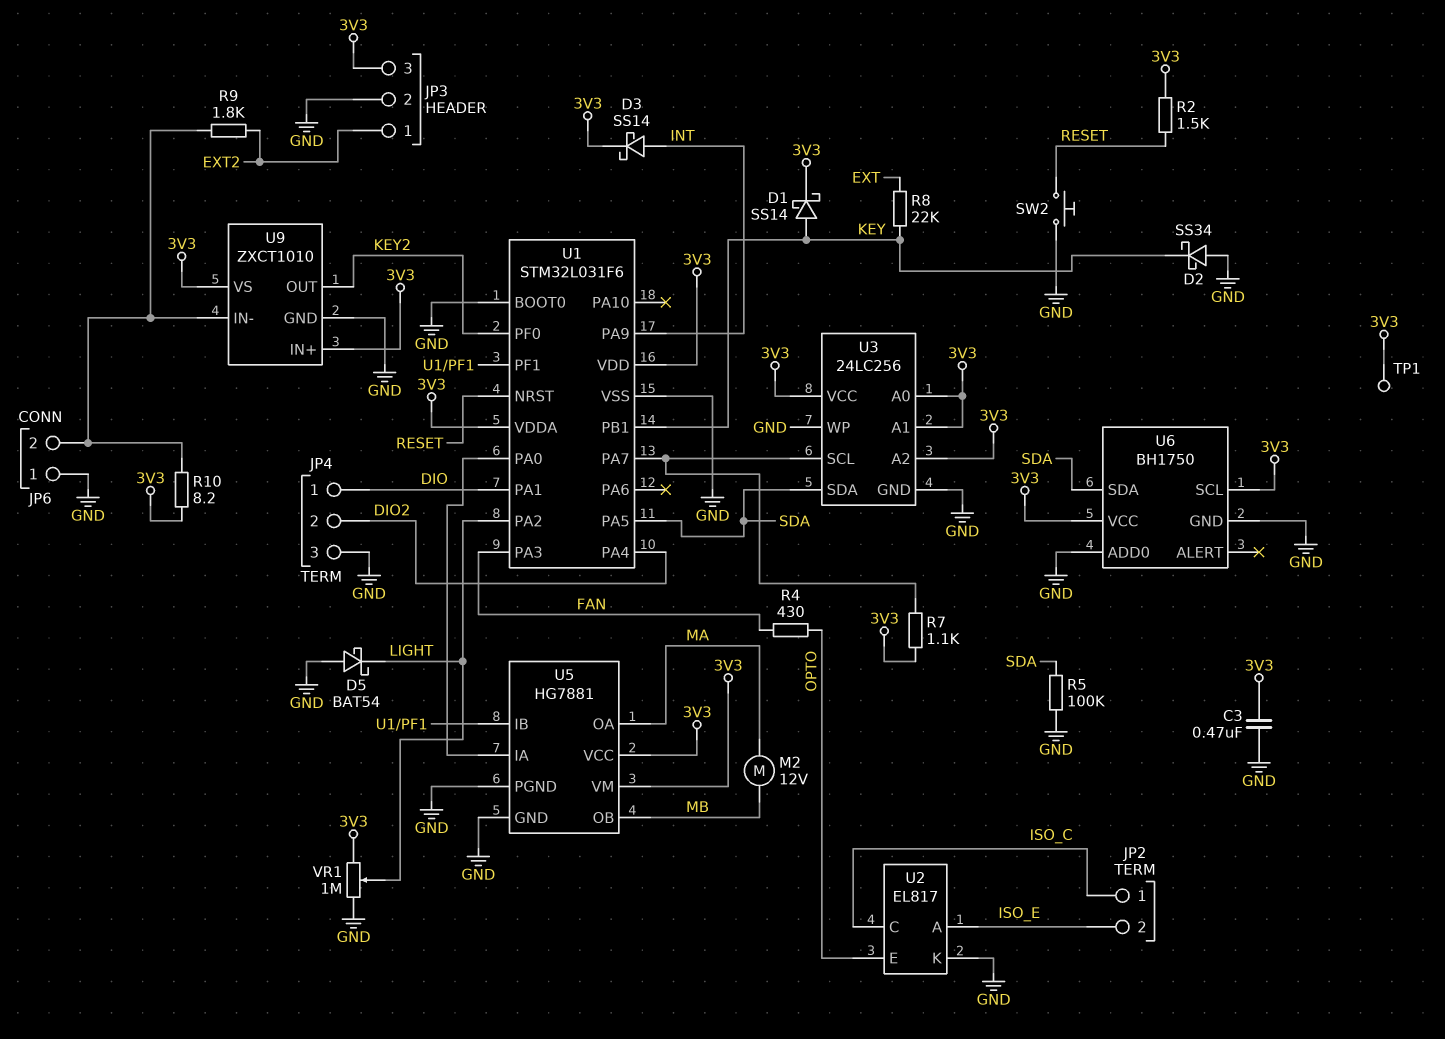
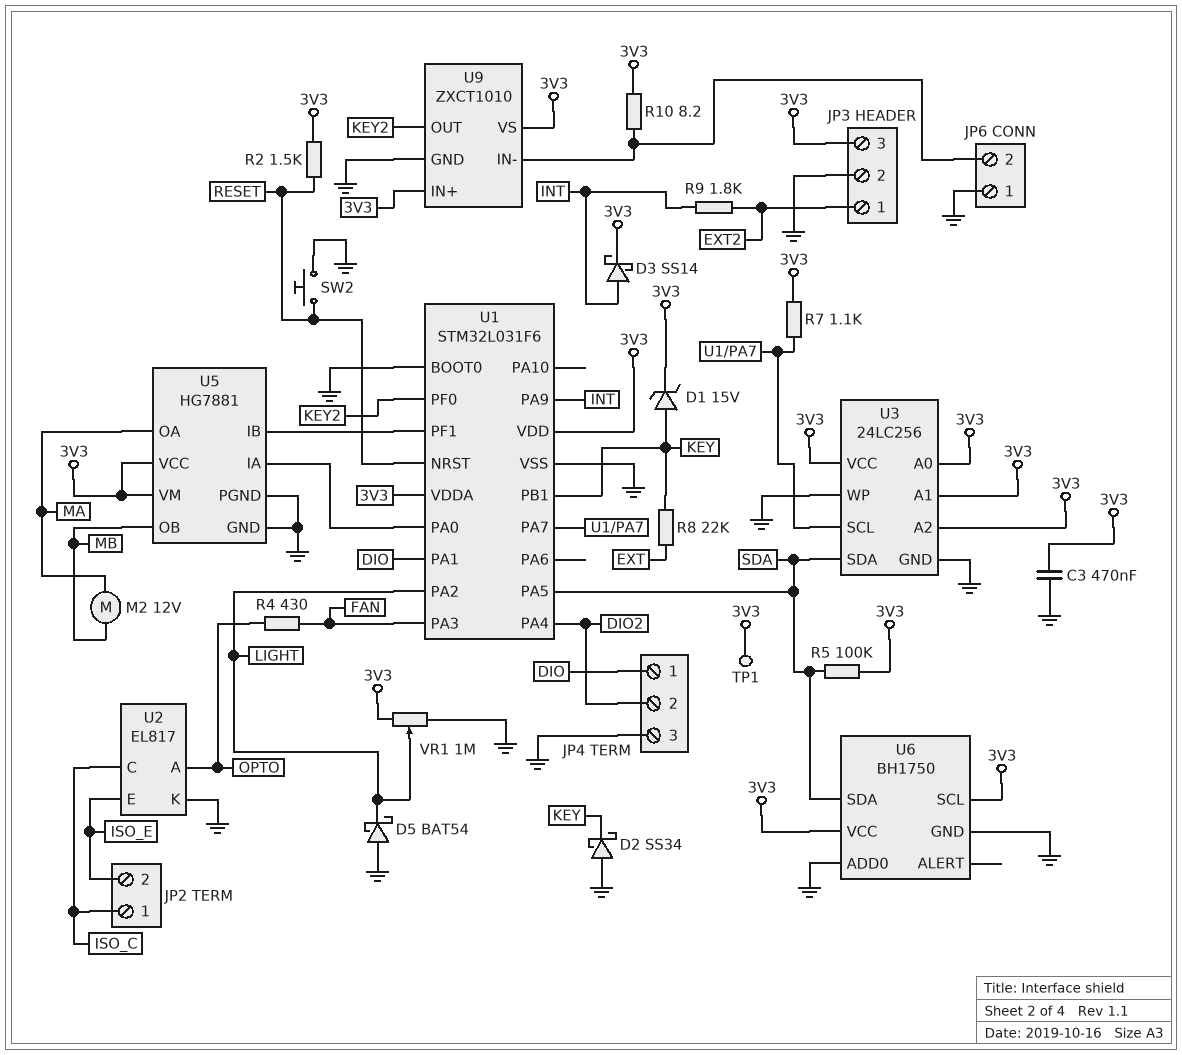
D1: schottky SS14 (A KEY, K 3V3) -> zener 15V (A KEY, K 3V3)
R5: 100k (GND, SDA) -> 100k (3V3, SDA)
R9: 1.8k (EXT2, JP6/2) -> 1.8k (EXT2, INT)
U2 pin A: ISO_E -> OPTO
U2 pin E: OPTO -> ISO_E

